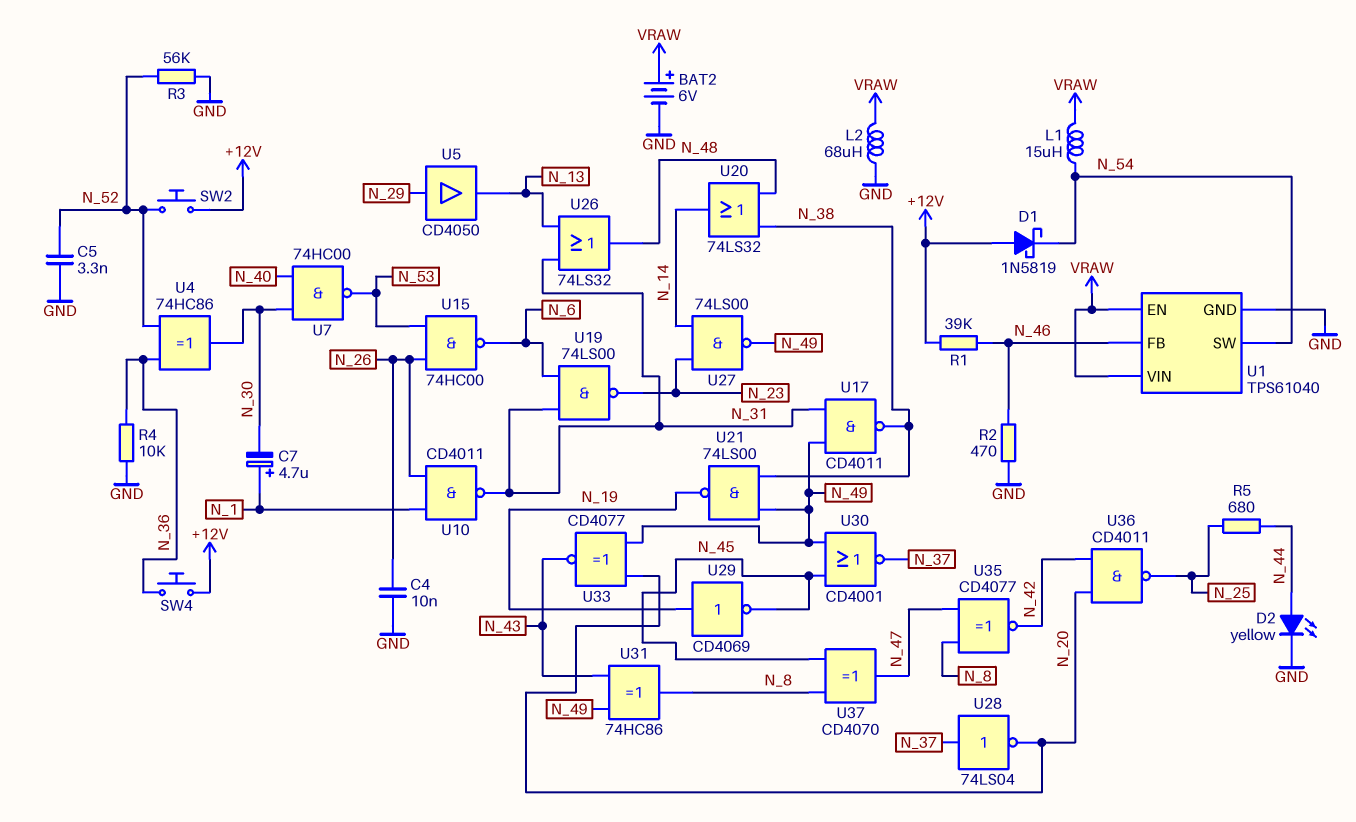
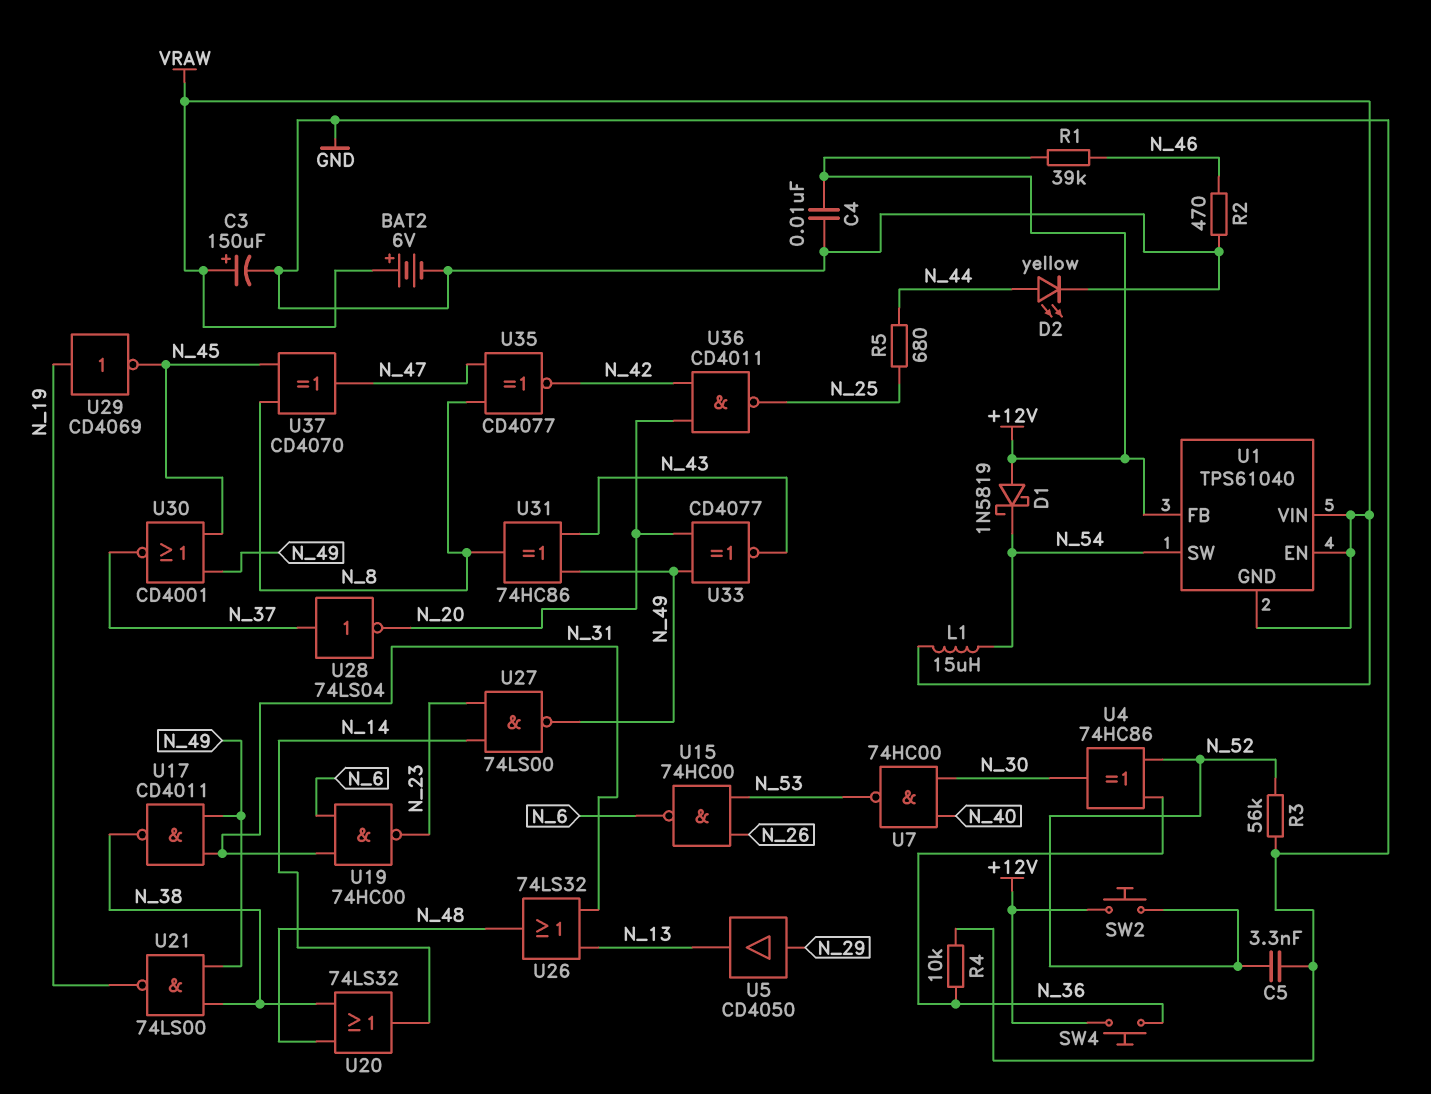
C3: none -> 150uF (plus VRAW, minus GND)
C4: 10nF (GND, N_26) -> 10nF (+12V, GND)
C7: 4.7uF (plus N_1, minus N_30) -> none
L2: 68uH (GND, VRAW) -> none
U1 pin FB: N_46 -> +12V
U1 pin GND: GND -> VRAW
U10: NAND CD4011 (in N_1, in N_26, out N_31) -> none
U19: NAND 74LS00 (in N_6, in N_31, out N_23) -> NAND 74HC00 (in N_6, in N_31, out N_23)

